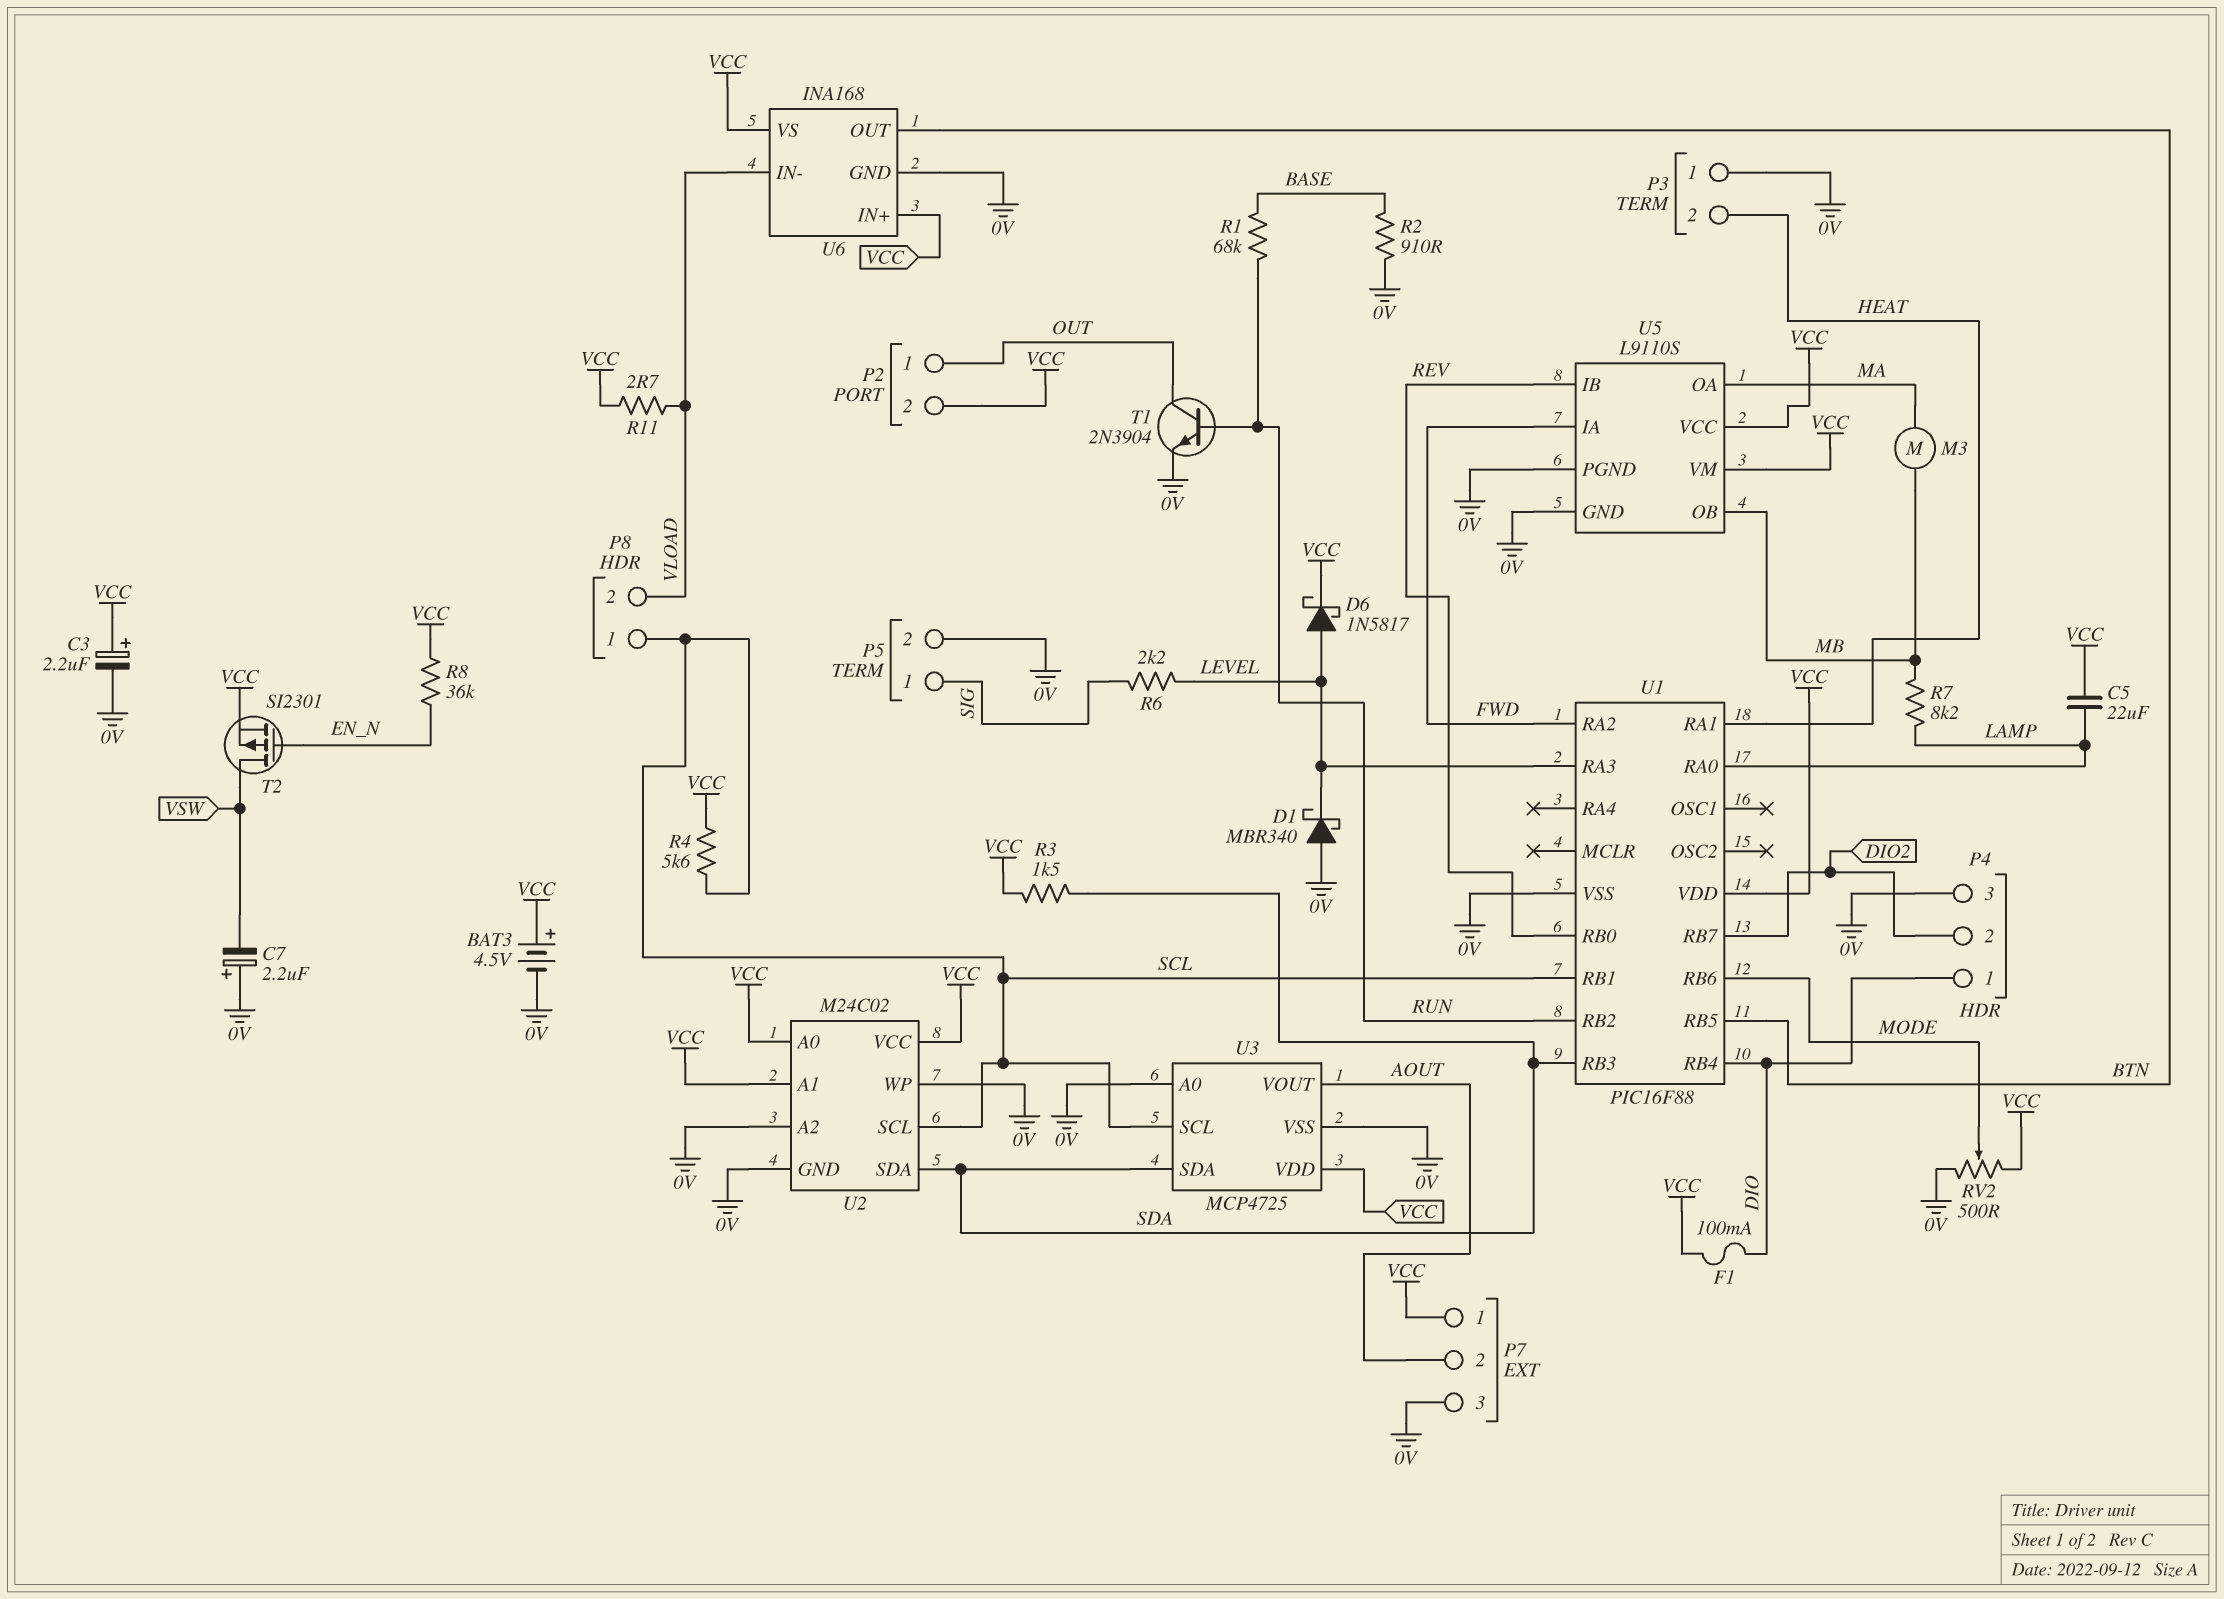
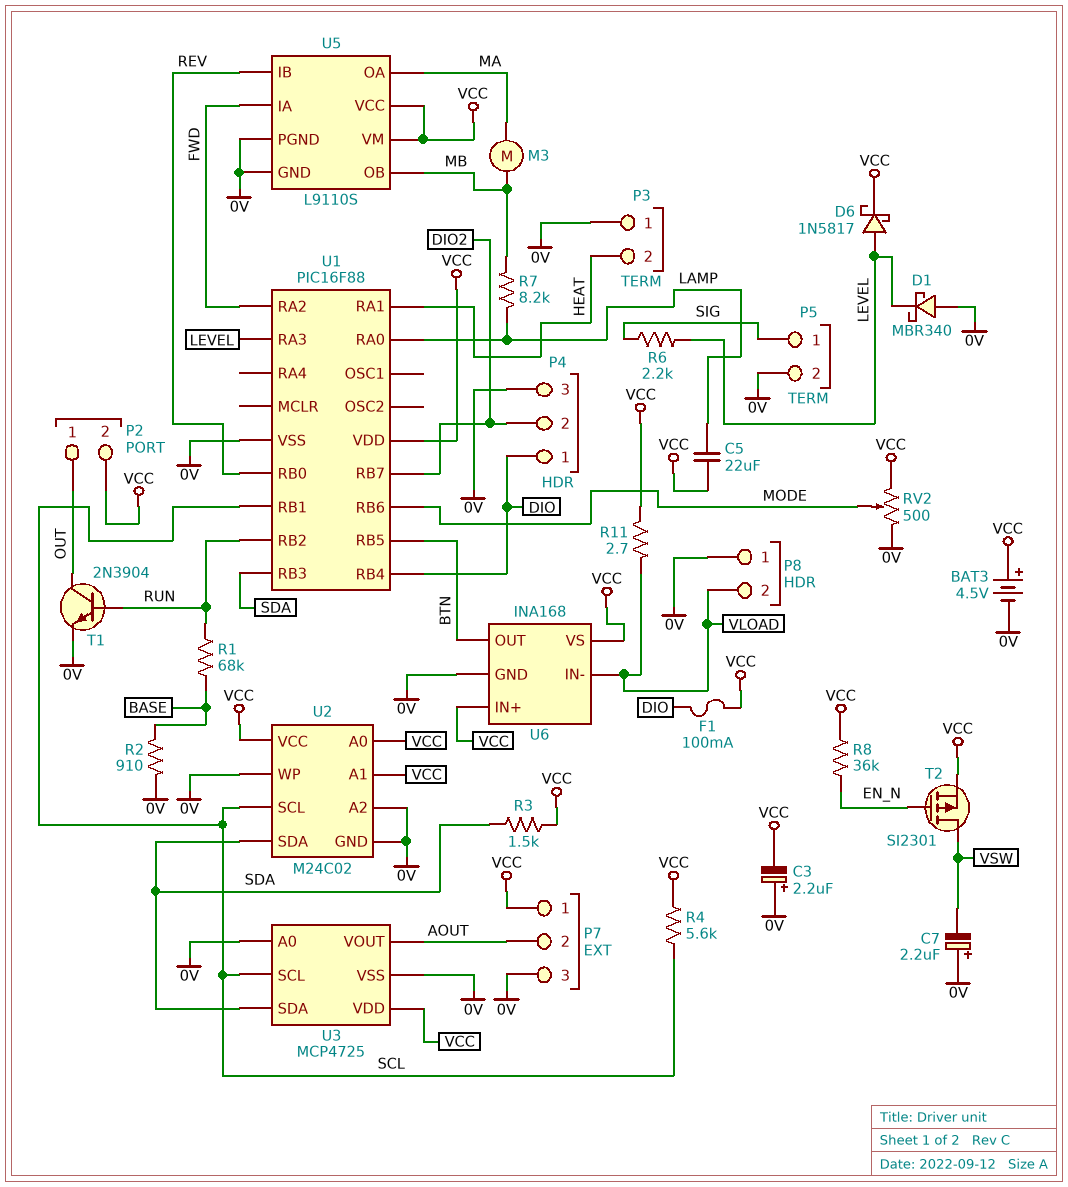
C3: 2.2uF (plus VCC, minus 0V) -> 2.2uF (plus 0V, minus VCC)
P8 pin 1: SCL -> 0V

